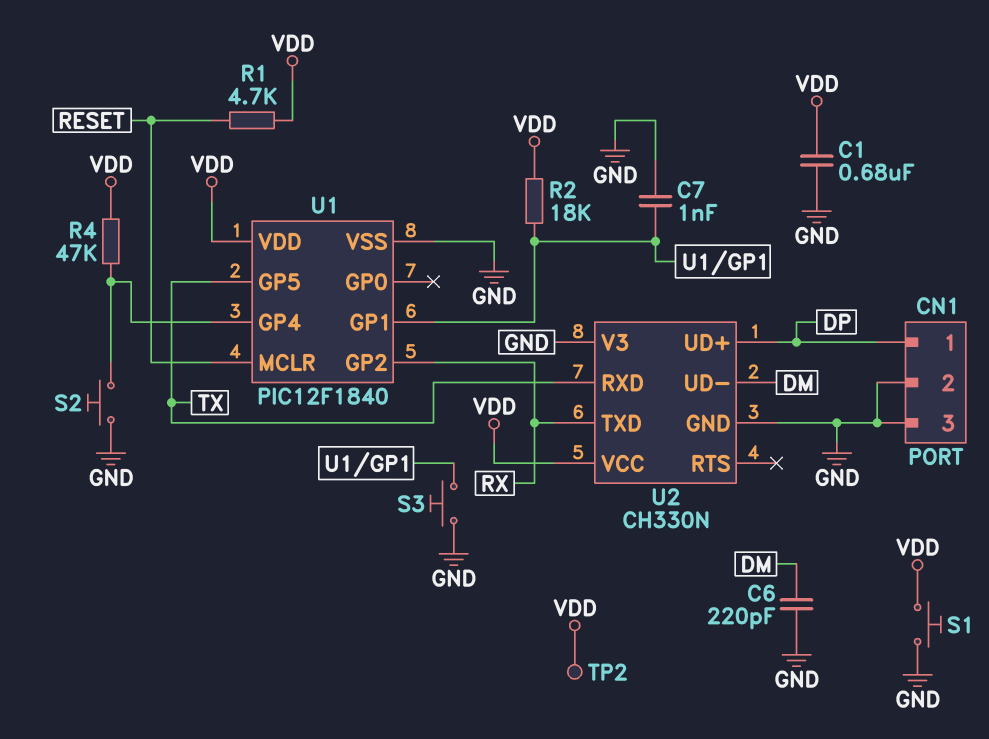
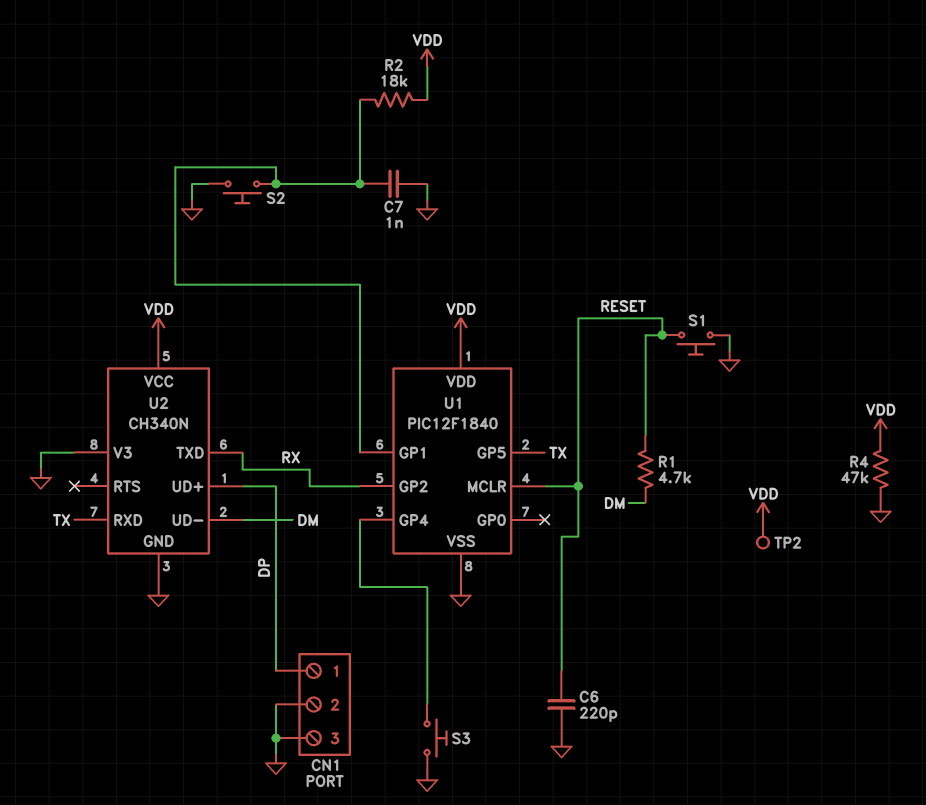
C1: 680nF (GND, VDD) -> none
C6: 220pF (DM, GND) -> 220pF (GND, RESET)
R1: 4.7k (RESET, VDD) -> 4.7k (DM, RESET)
R4: 47k (U1/GP4, VDD) -> 47k (GND, VDD)
S1: button (GND, VDD) -> button (GND, RESET)
S2: button (GND, U1/GP4) -> button (GND, U1/GP1)
S3: button (GND, U1/GP1) -> button (GND, U1/GP4)
U2: CH330N -> CH340N

